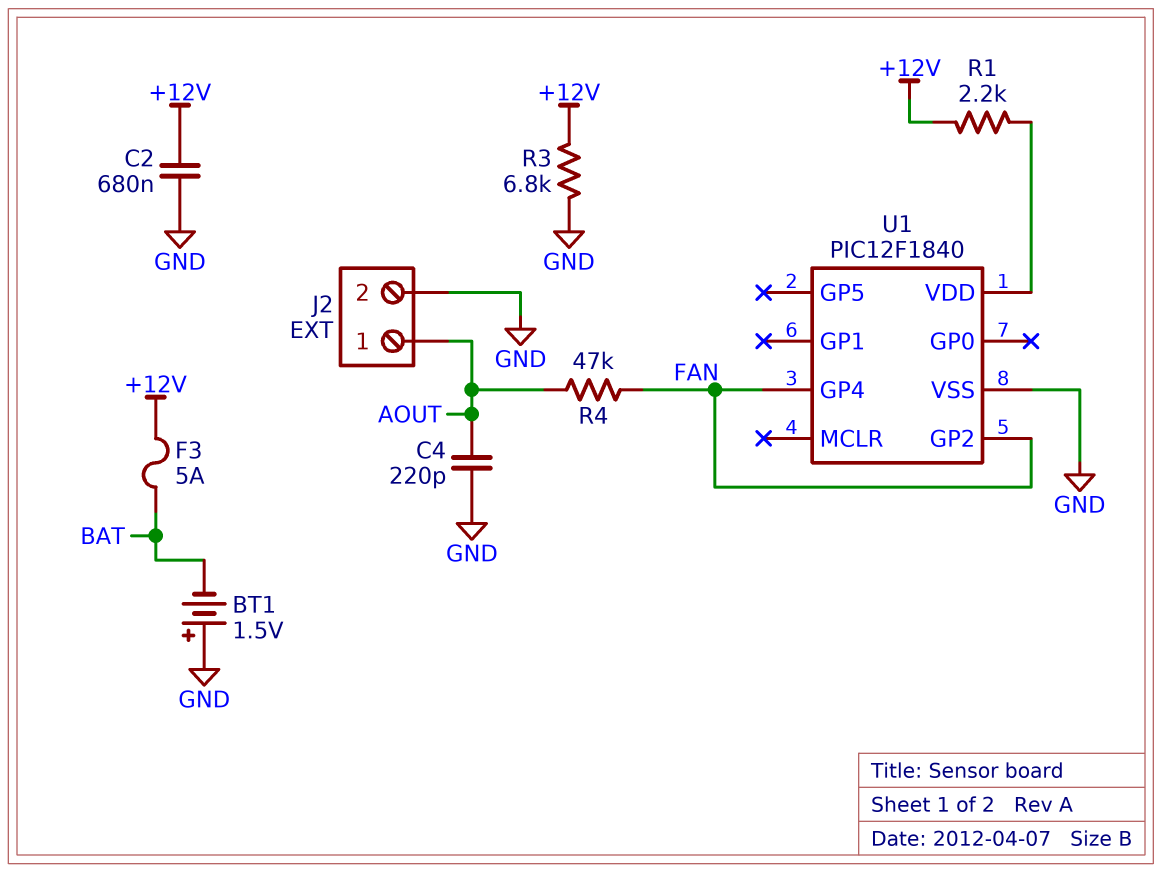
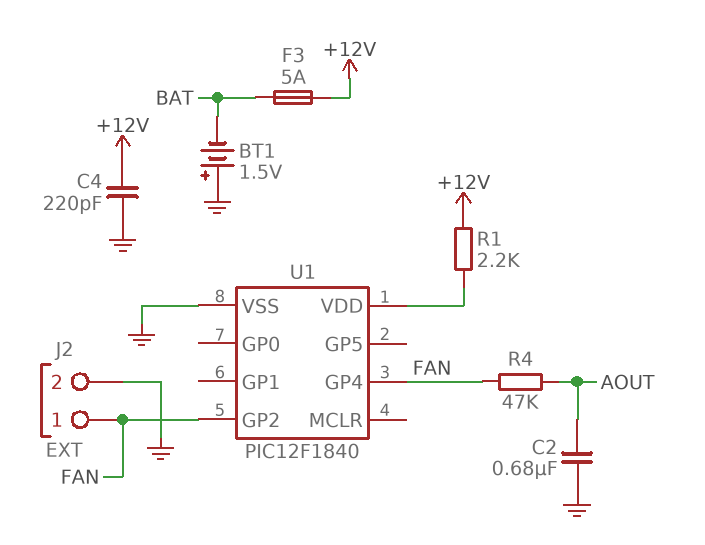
C2: 680nF (+12V, GND) -> 680nF (AOUT, GND)
C4: 220pF (AOUT, GND) -> 220pF (+12V, GND)
J2 pin 1: AOUT -> FAN
R3: 6.8k (+12V, GND) -> none

